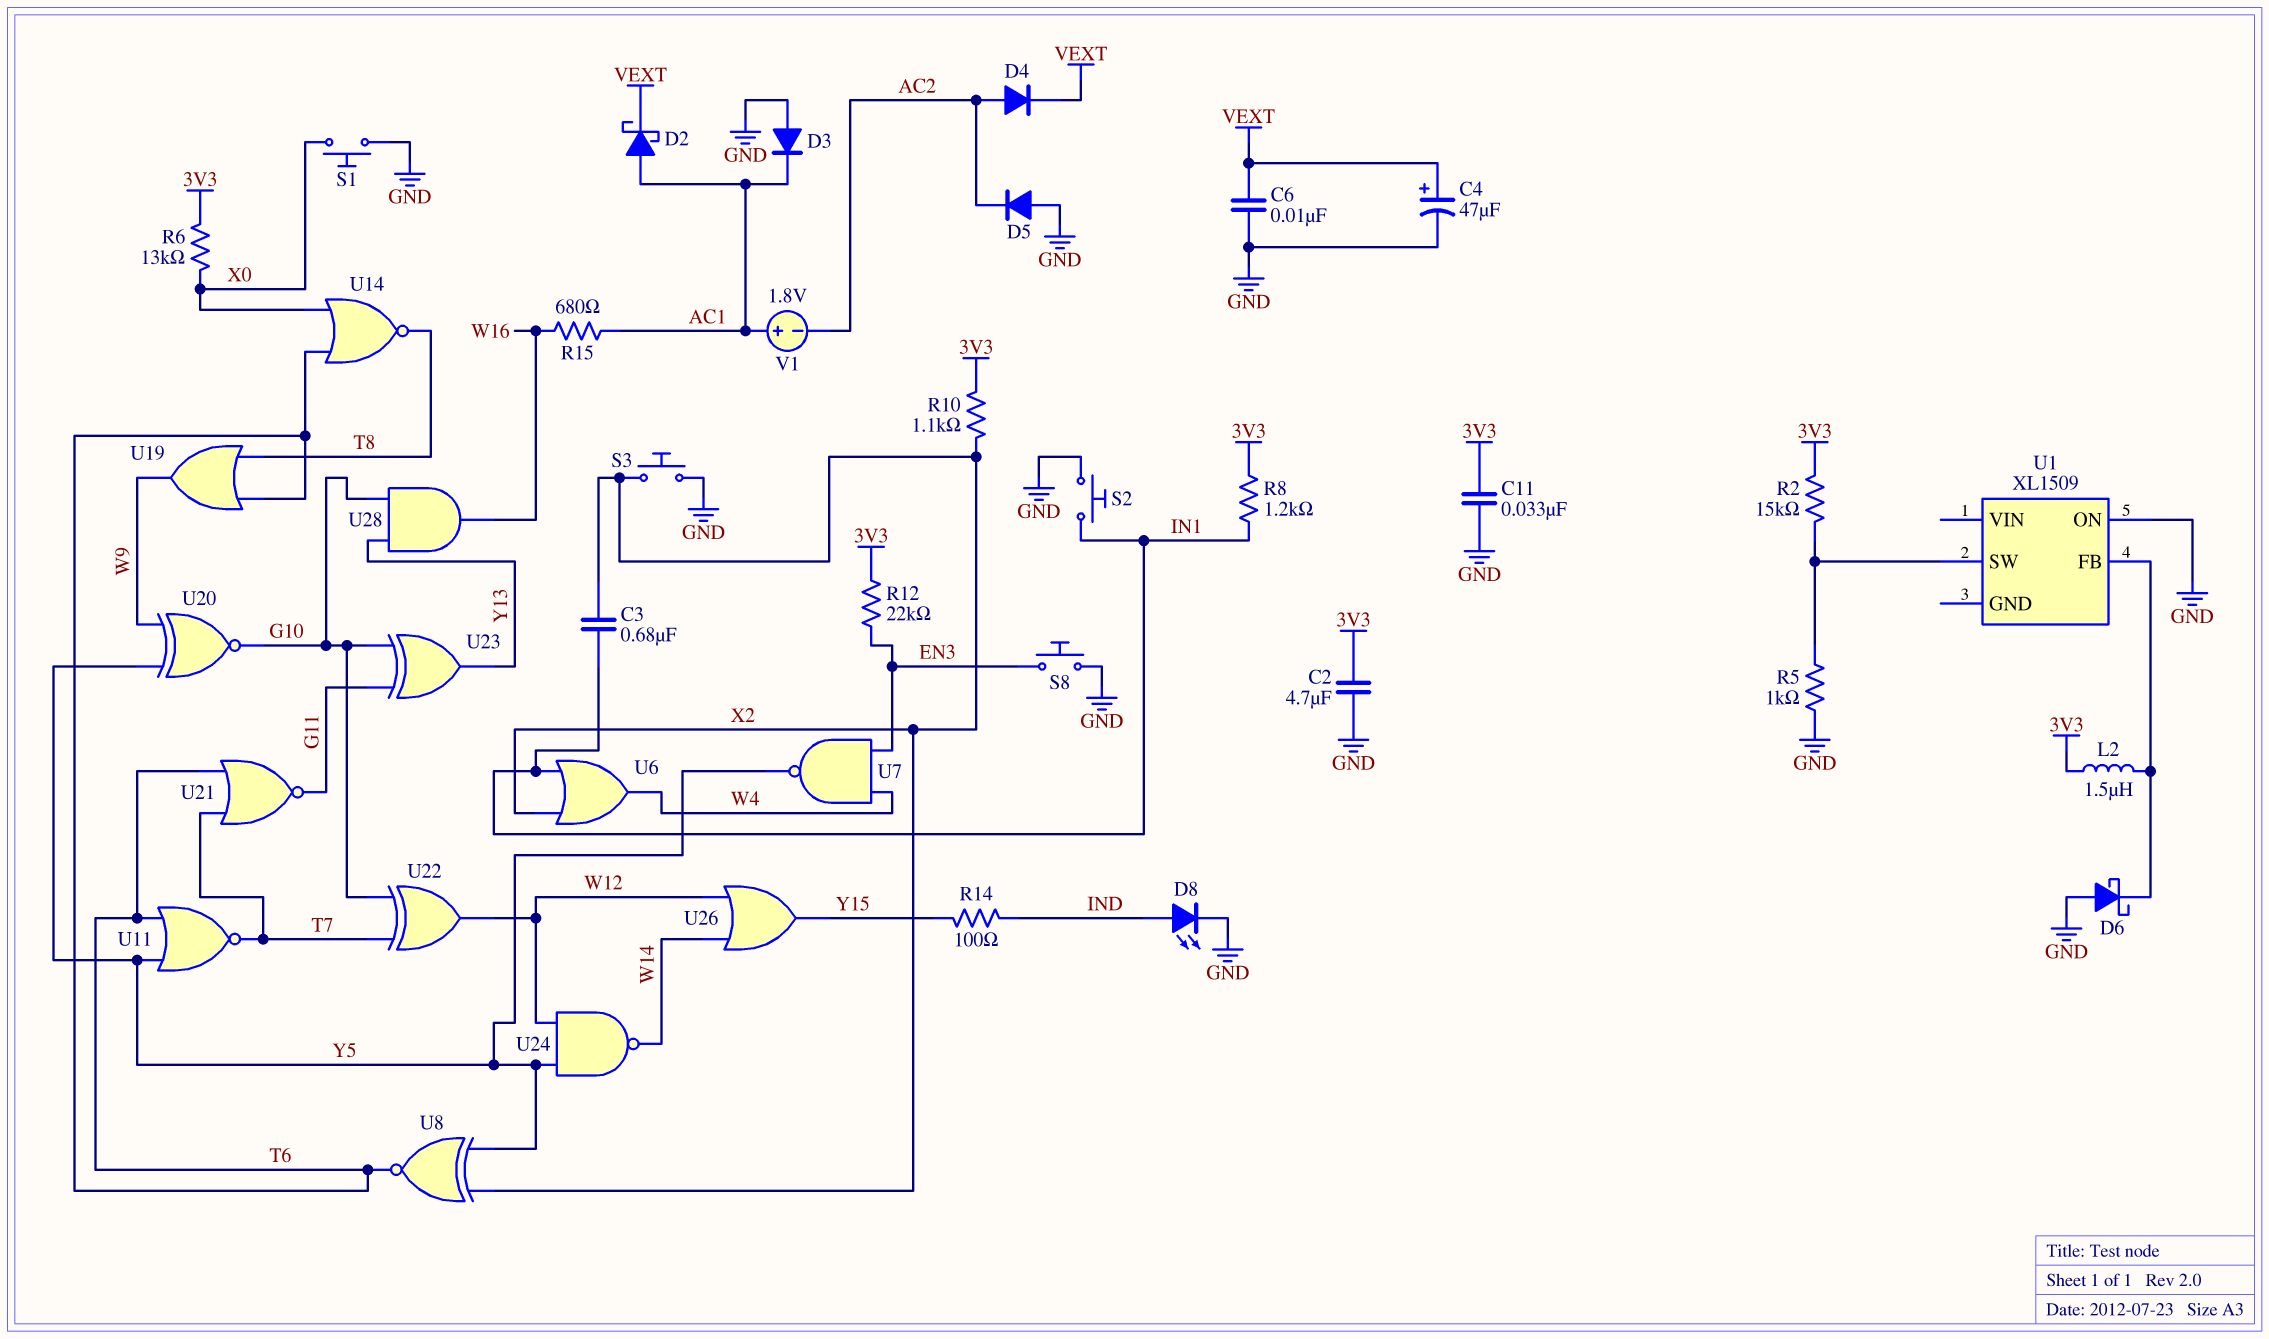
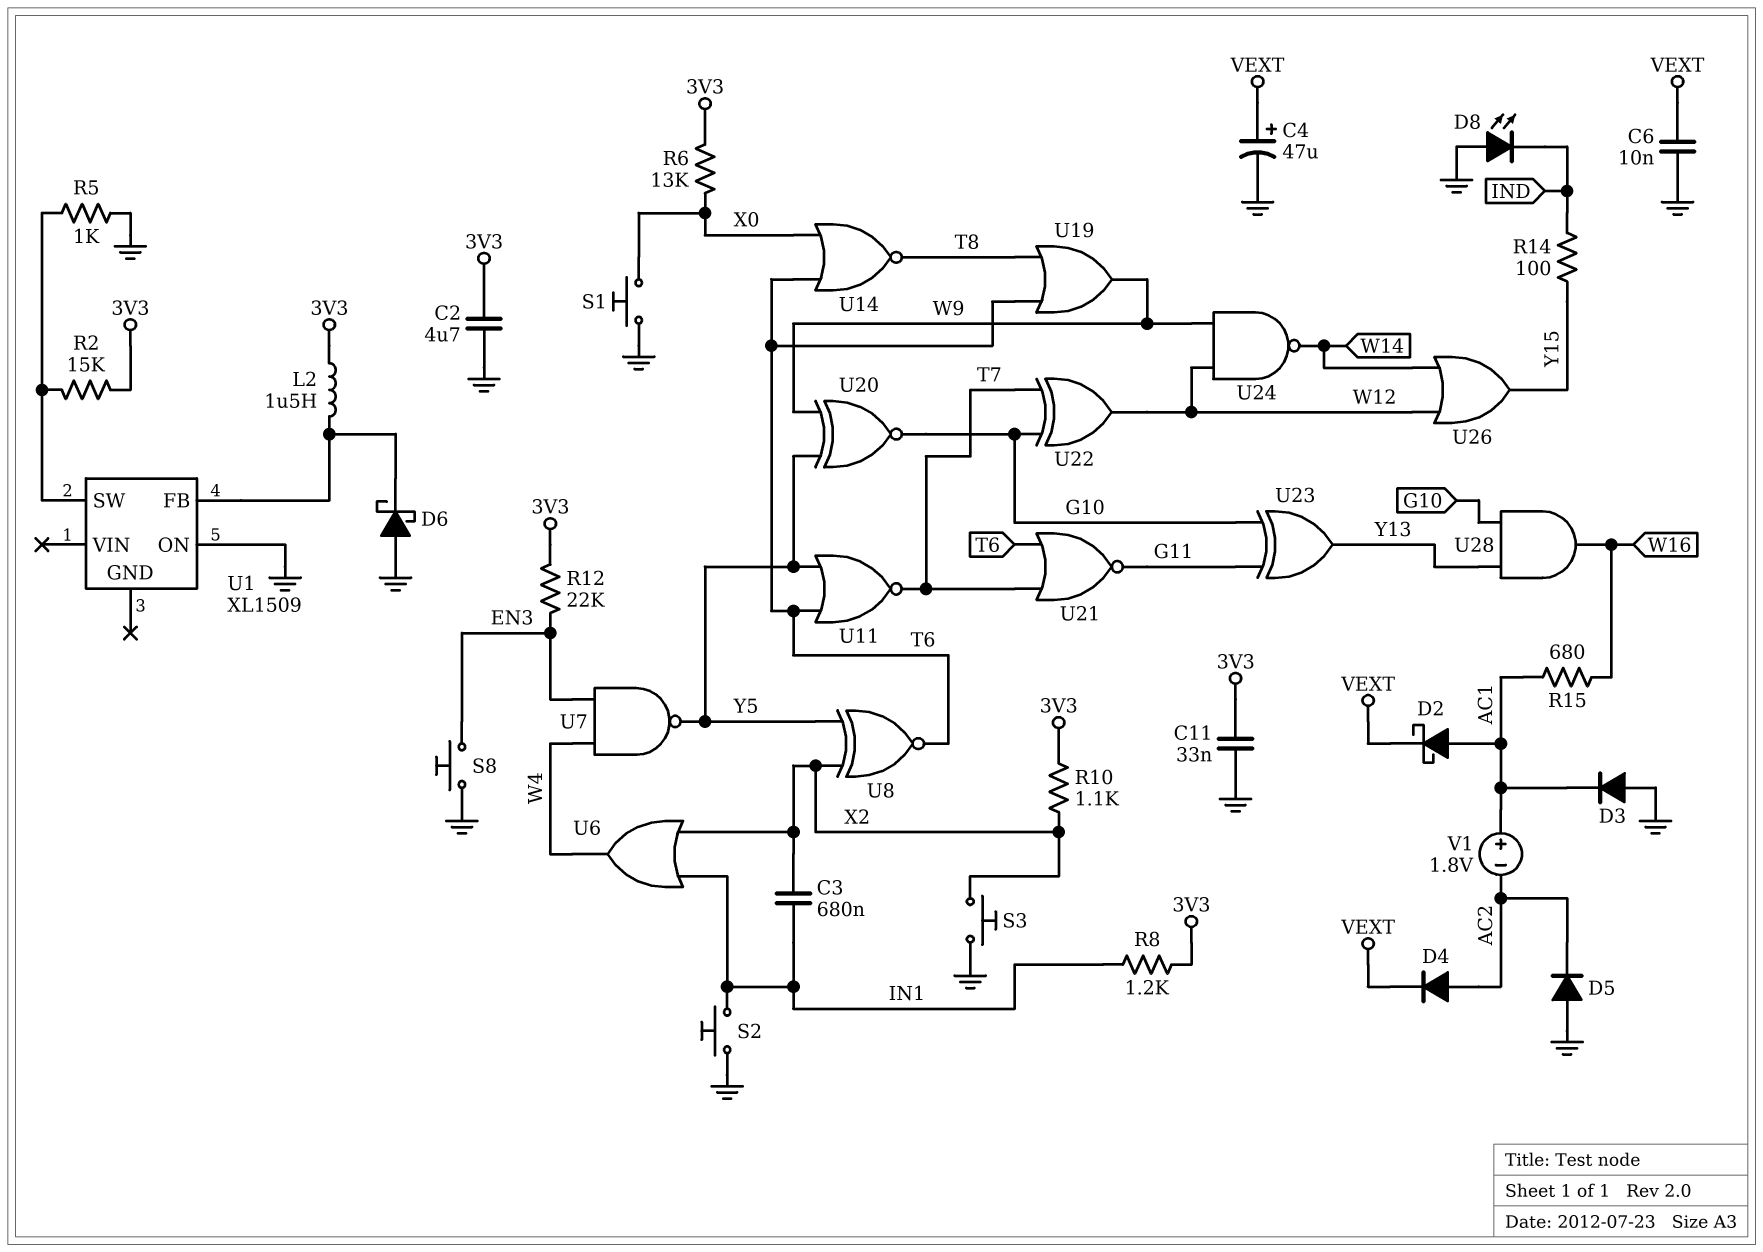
D8: LED (A IND, K GND) -> LED (A GND, K IND)
U24: NAND (in W12, in Y5, out W14) -> NAND (in W9, in W12, out W14)

